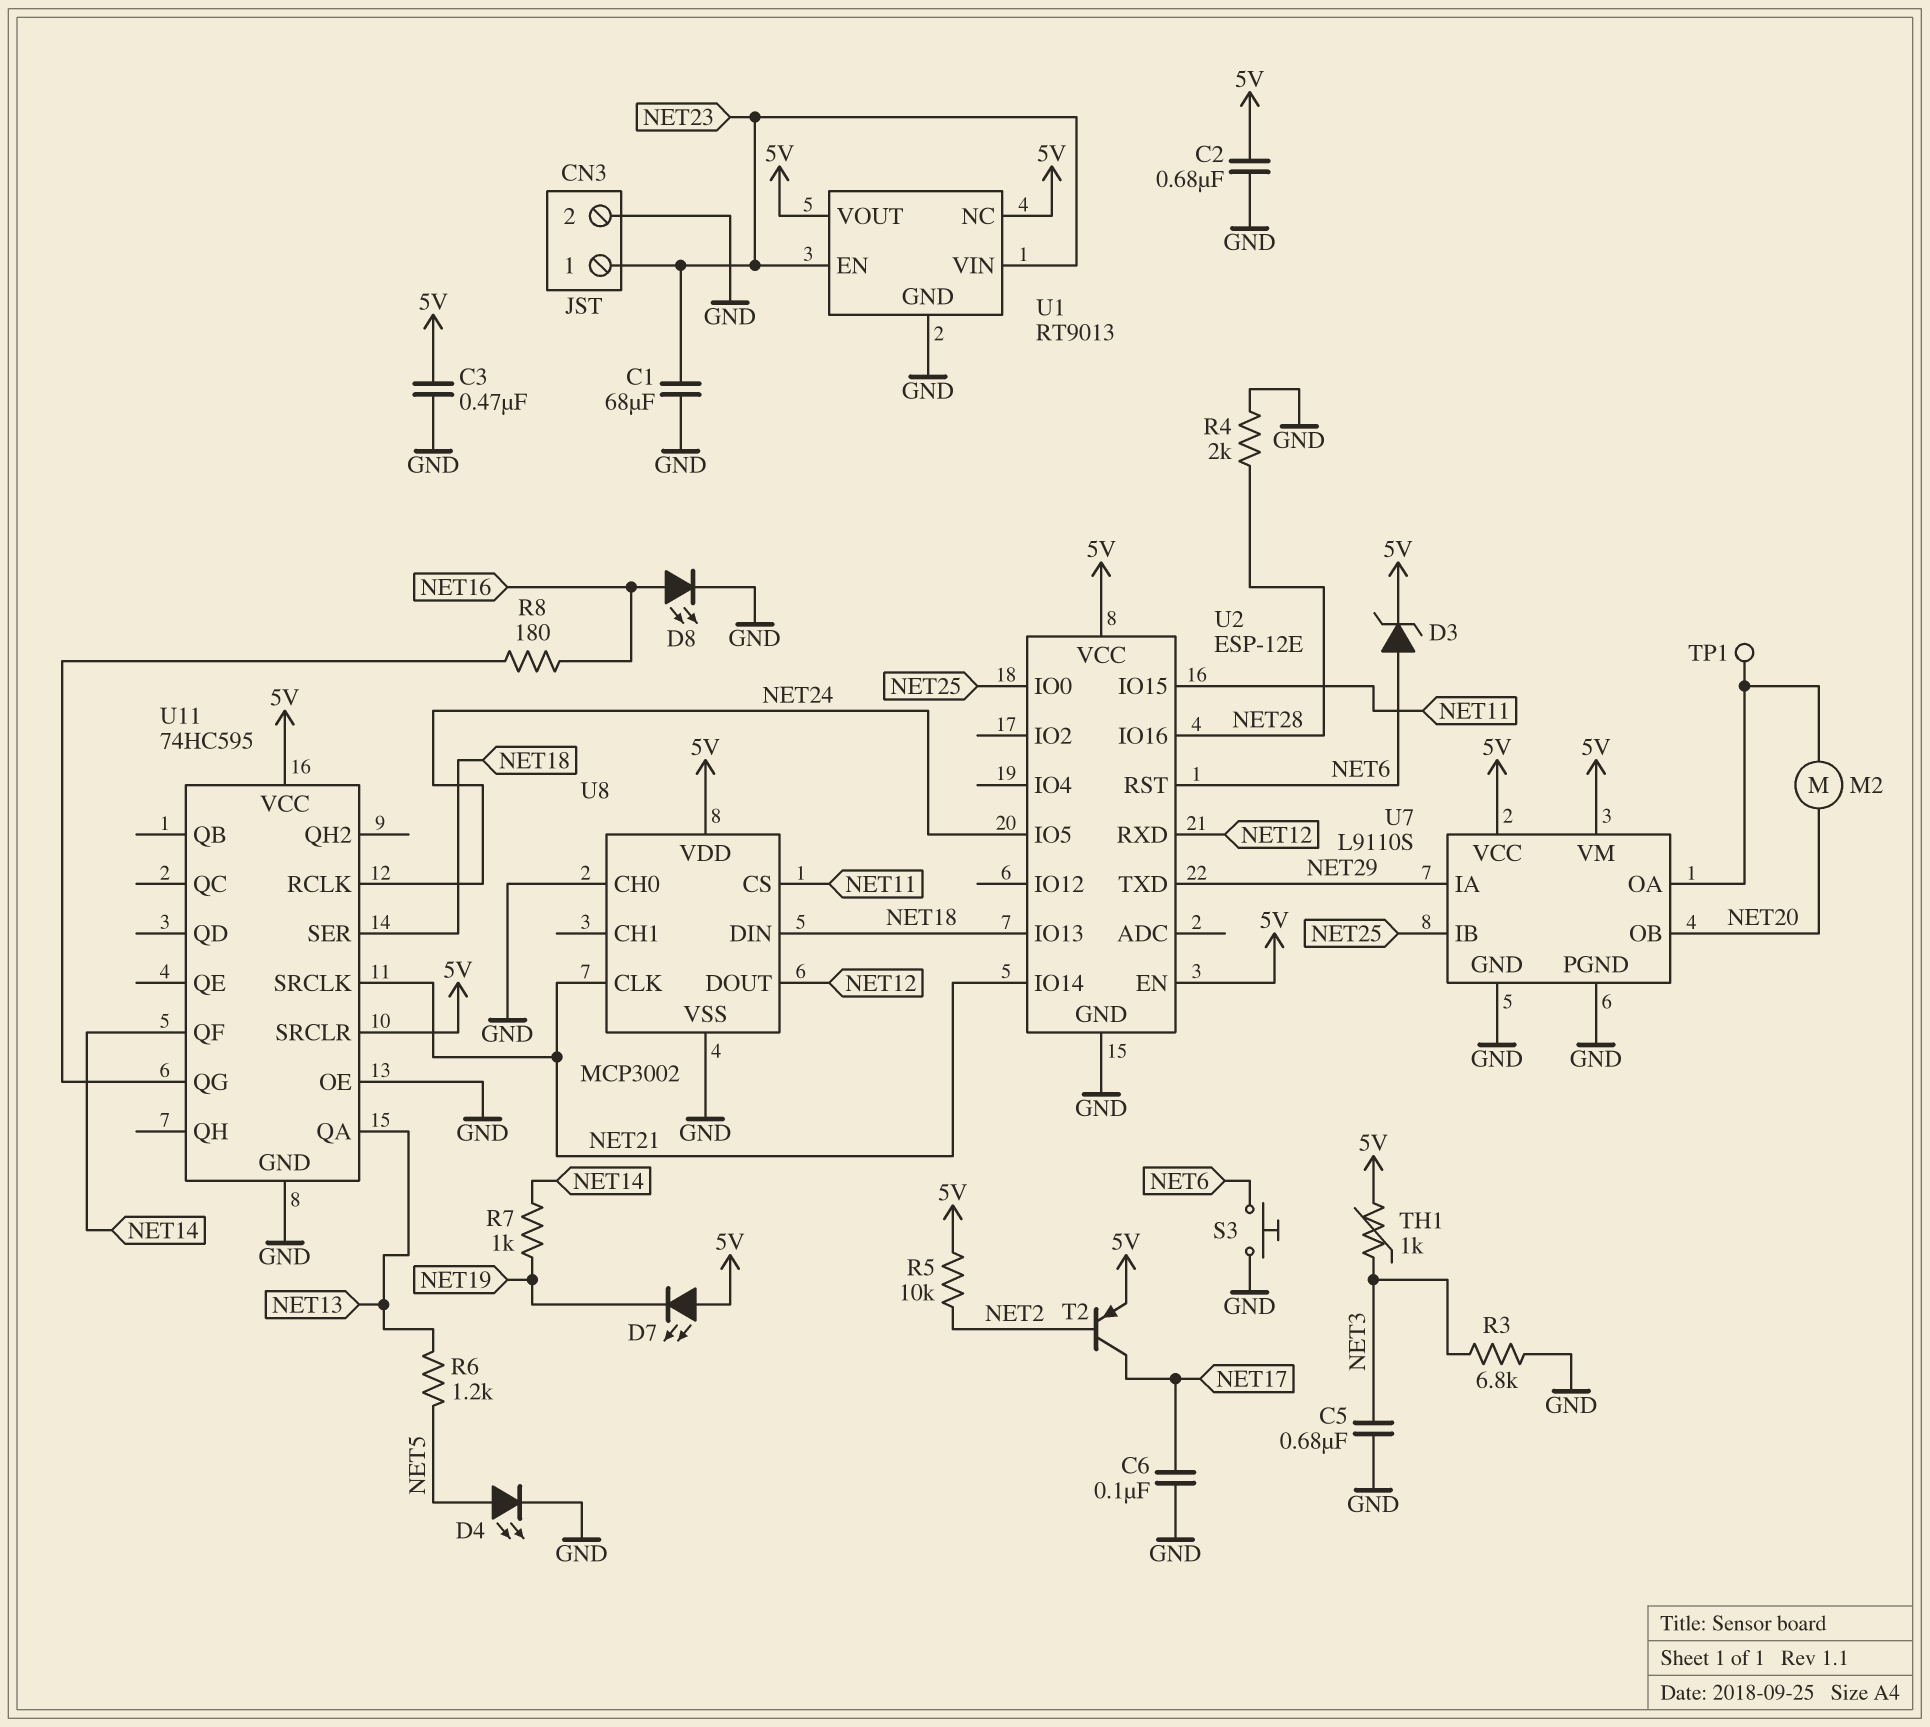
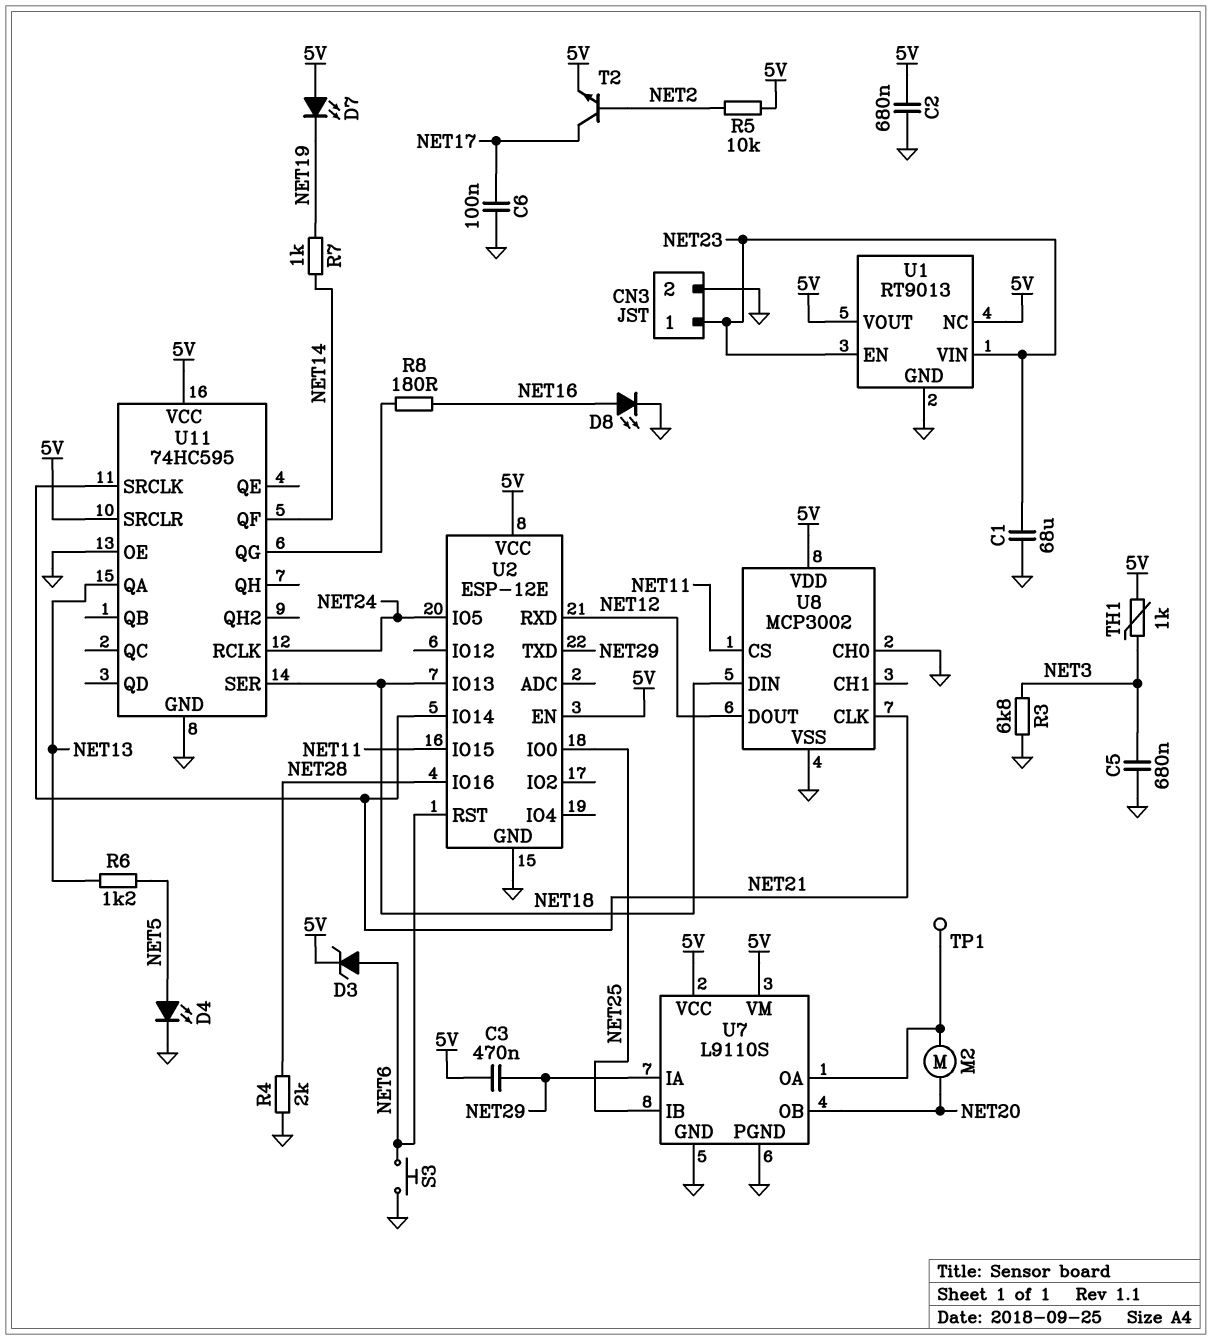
C3: 470nF (5V, GND) -> 470nF (5V, NET29)
T2: PNP (B NET2, C NET17, E 5V) -> NPN (B NET2, C NET17, E 5V)

